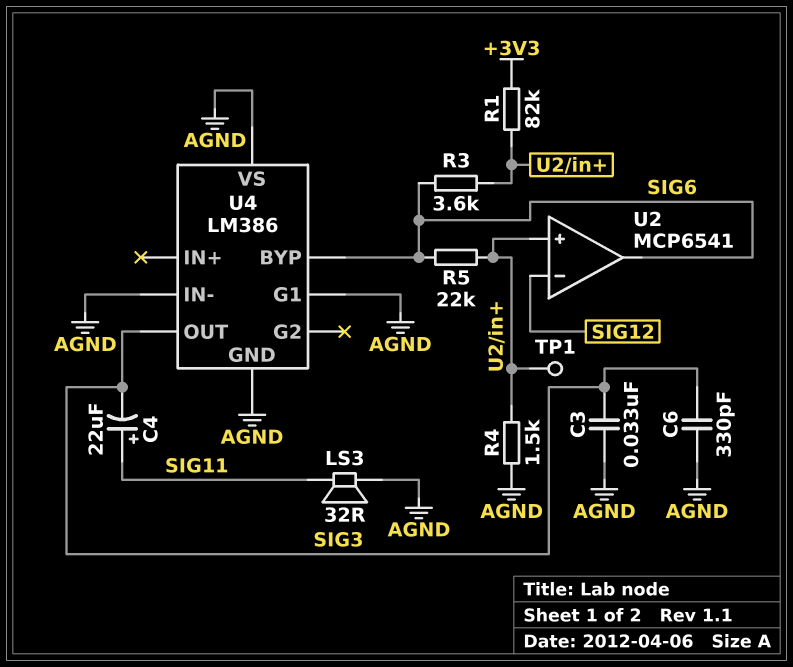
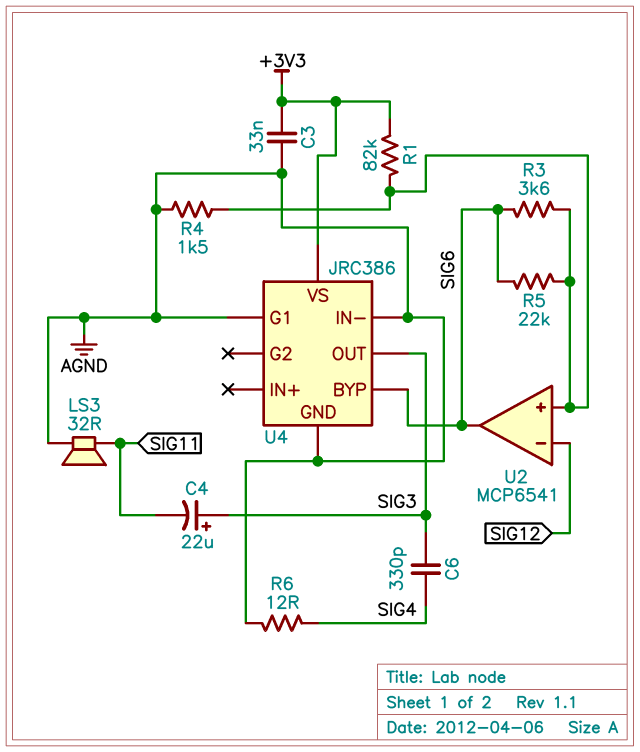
C3: 33nF (AGND, SIG3) -> 33nF (+3V3, AGND)
C4: 22uF (plus SIG11, minus SIG3) -> 22uF (plus SIG3, minus SIG11)
C6: 330pF (AGND, SIG3) -> 330pF (SIG3, SIG4)
R6: none -> 12 (AGND, SIG4)
TP1: test point (U2/in+) -> none
U4: LM386 -> JRC386
U4 pin VS: AGND -> +3V3

